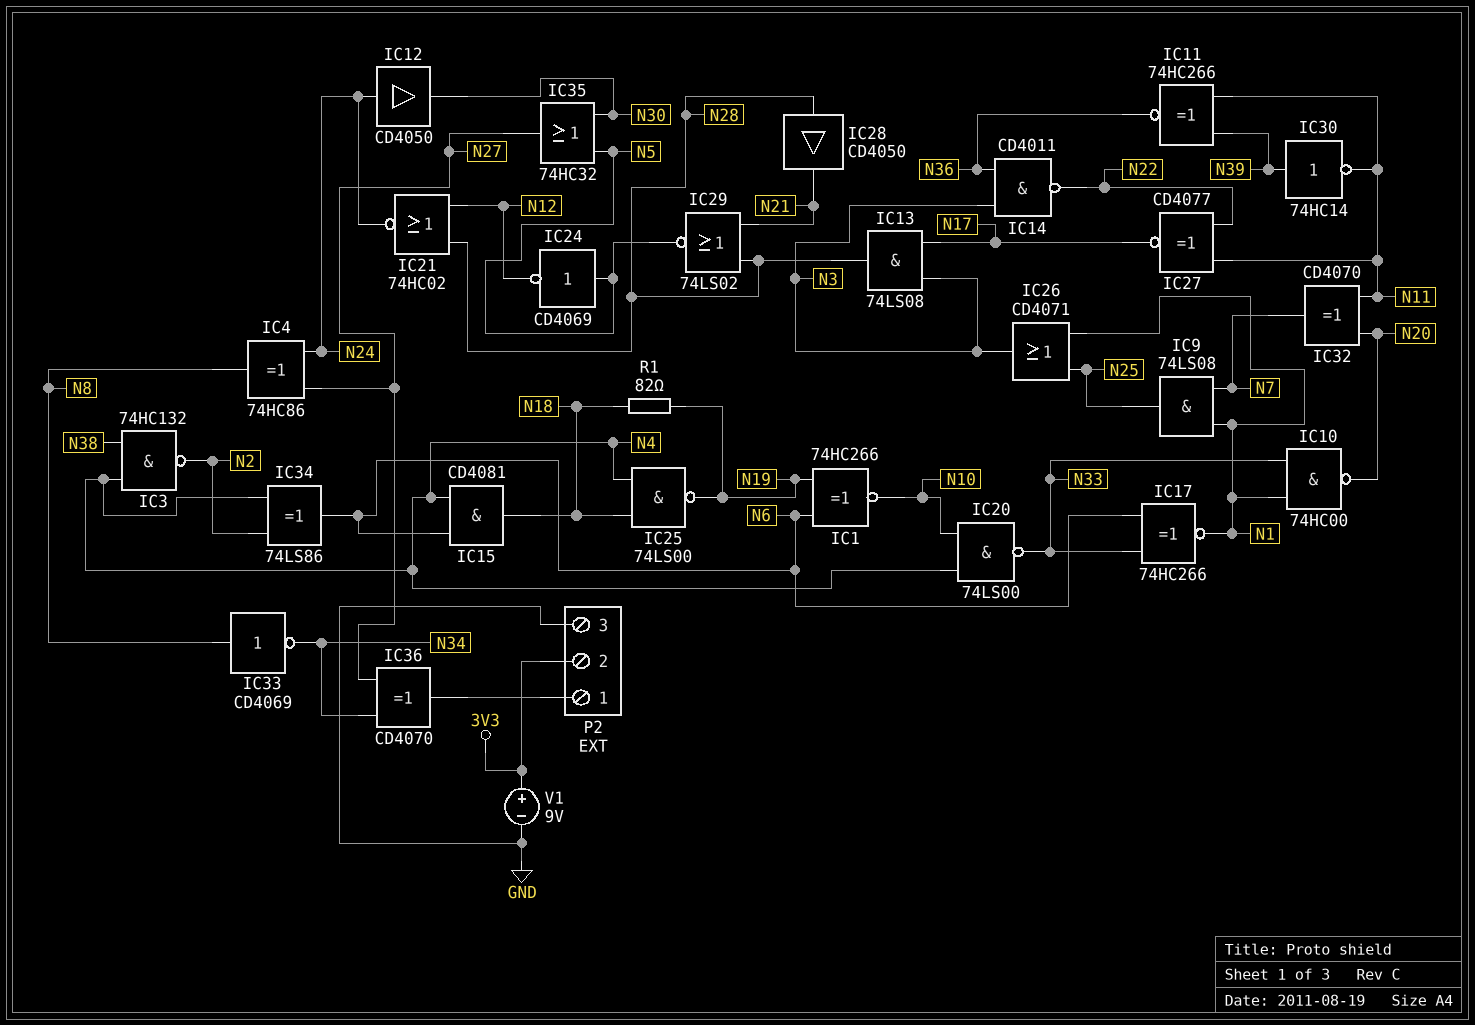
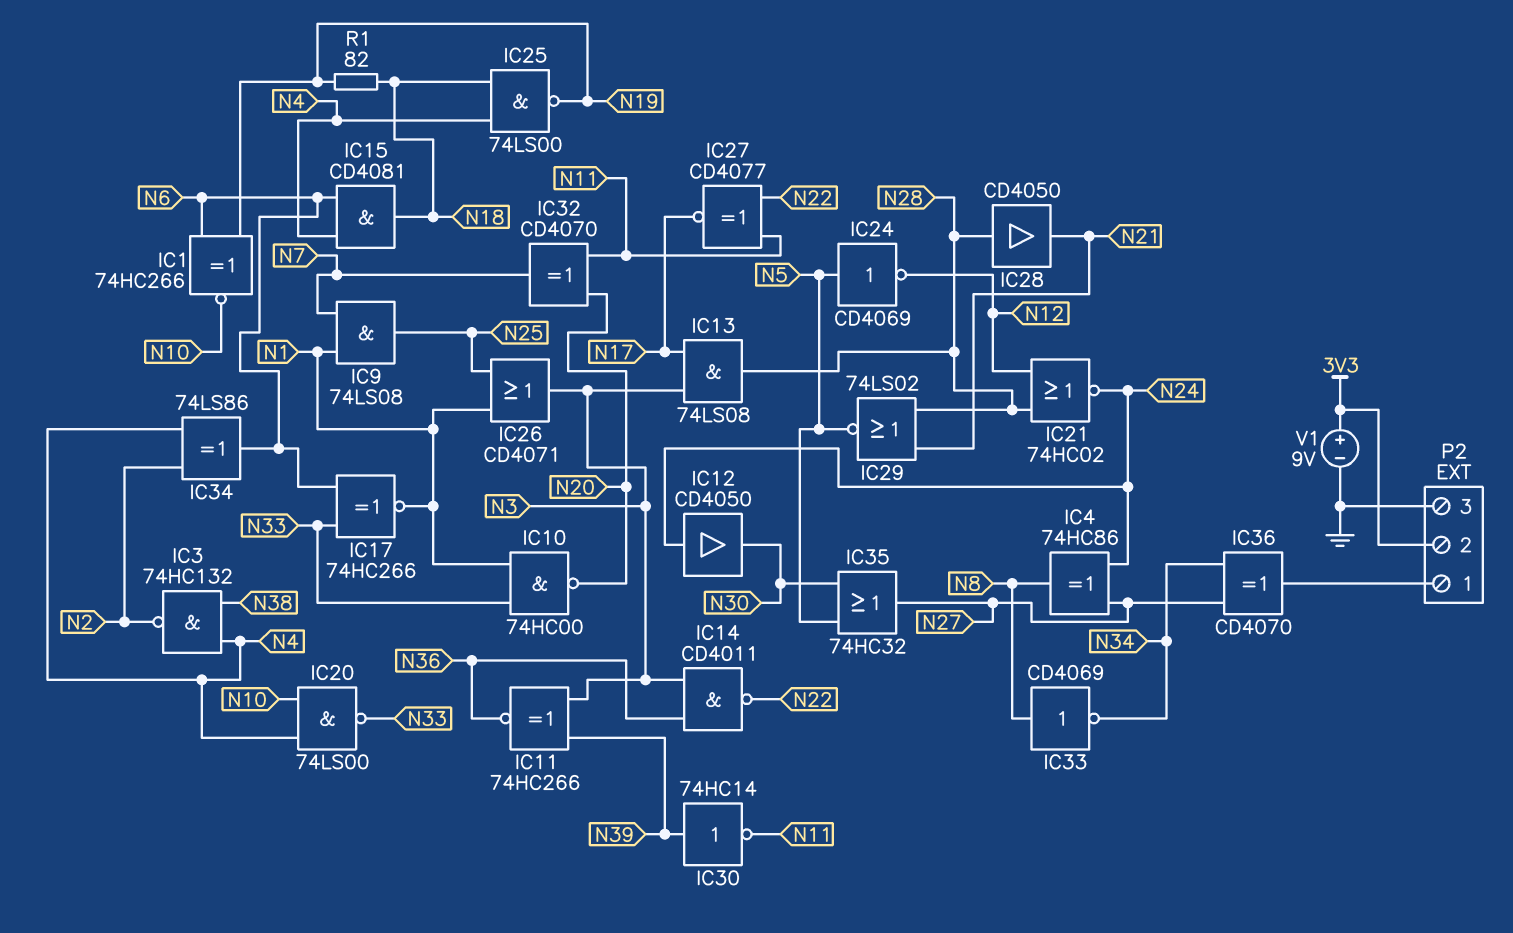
IC11: XNOR 74HC266 (in N11, in N39, out N36) -> XNOR 74HC266 (in N3, in N39, out N36)

